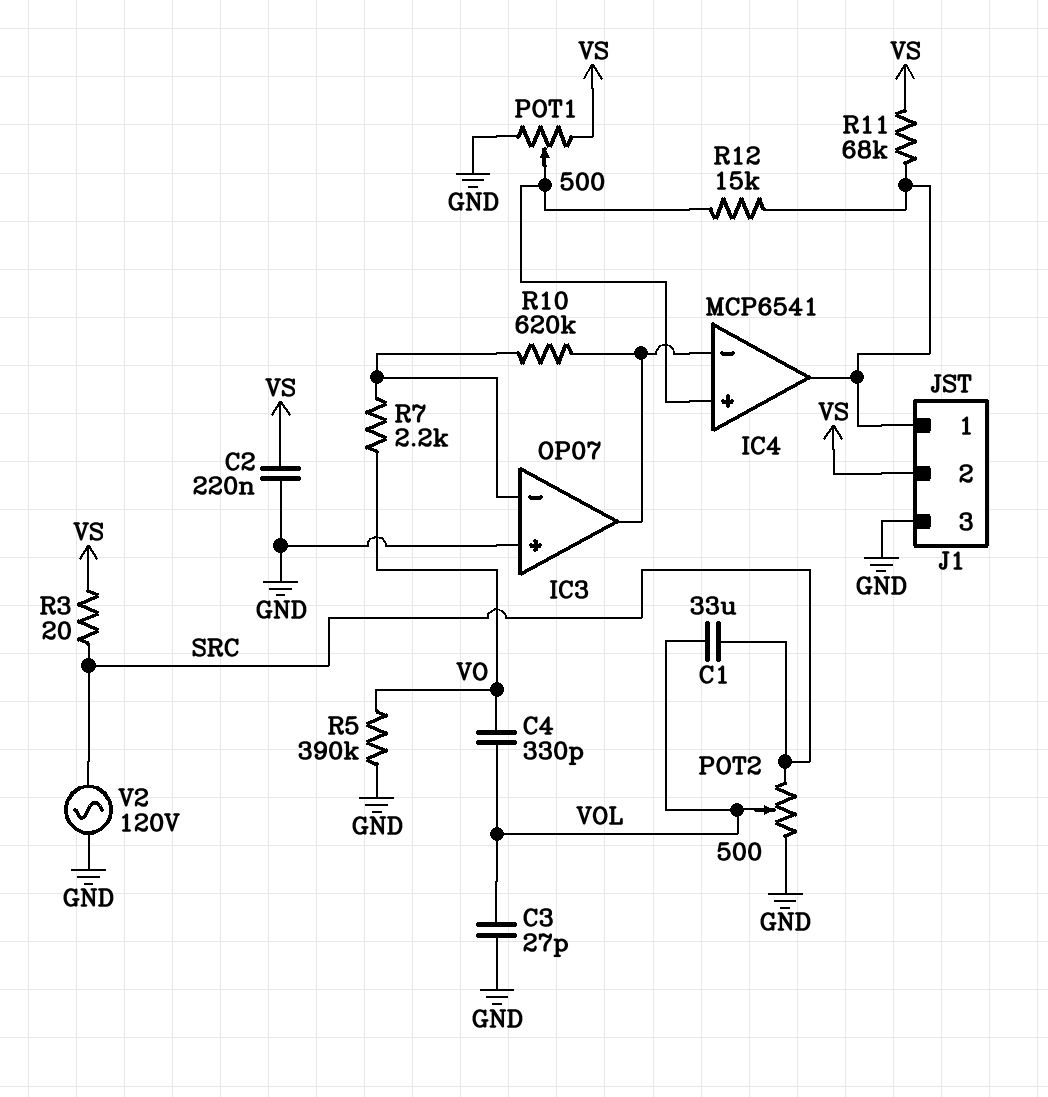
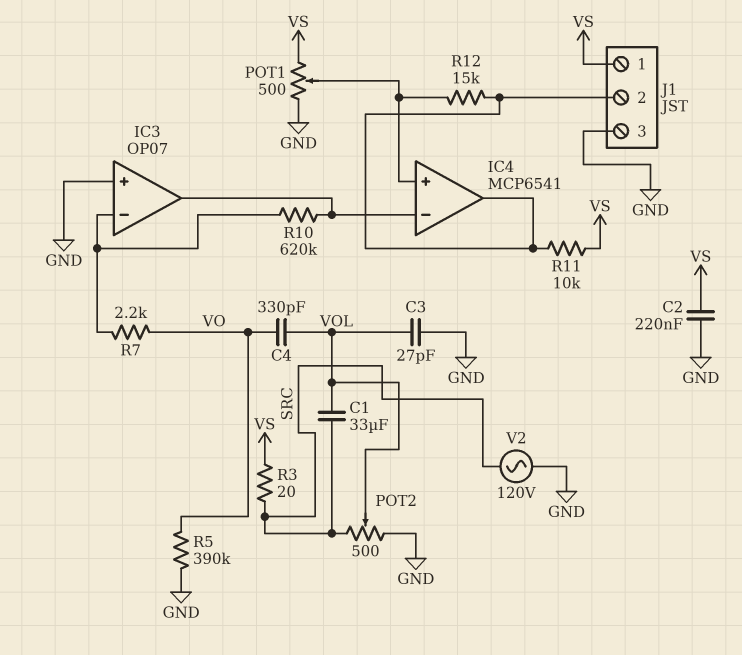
J1 pin 1: IC4/out -> VS
J1 pin 2: VS -> IC4/out
R11: 68k (IC4/out, VS) -> 10k (IC4/out, VS)

